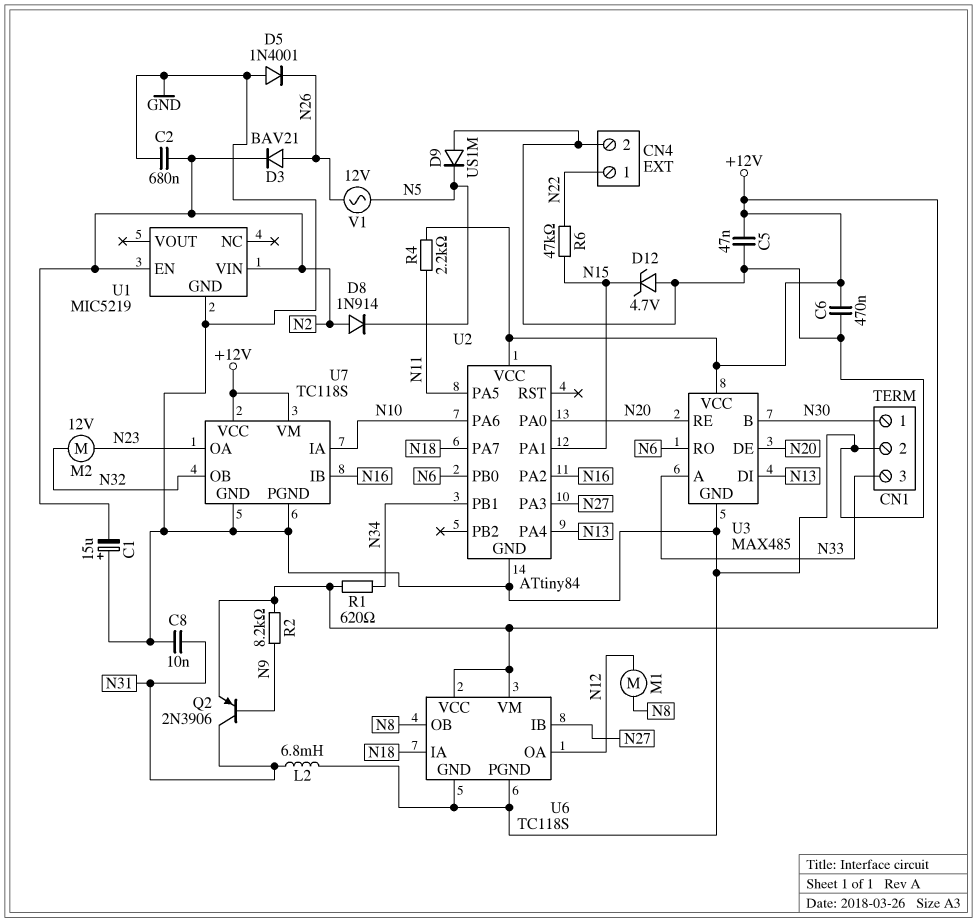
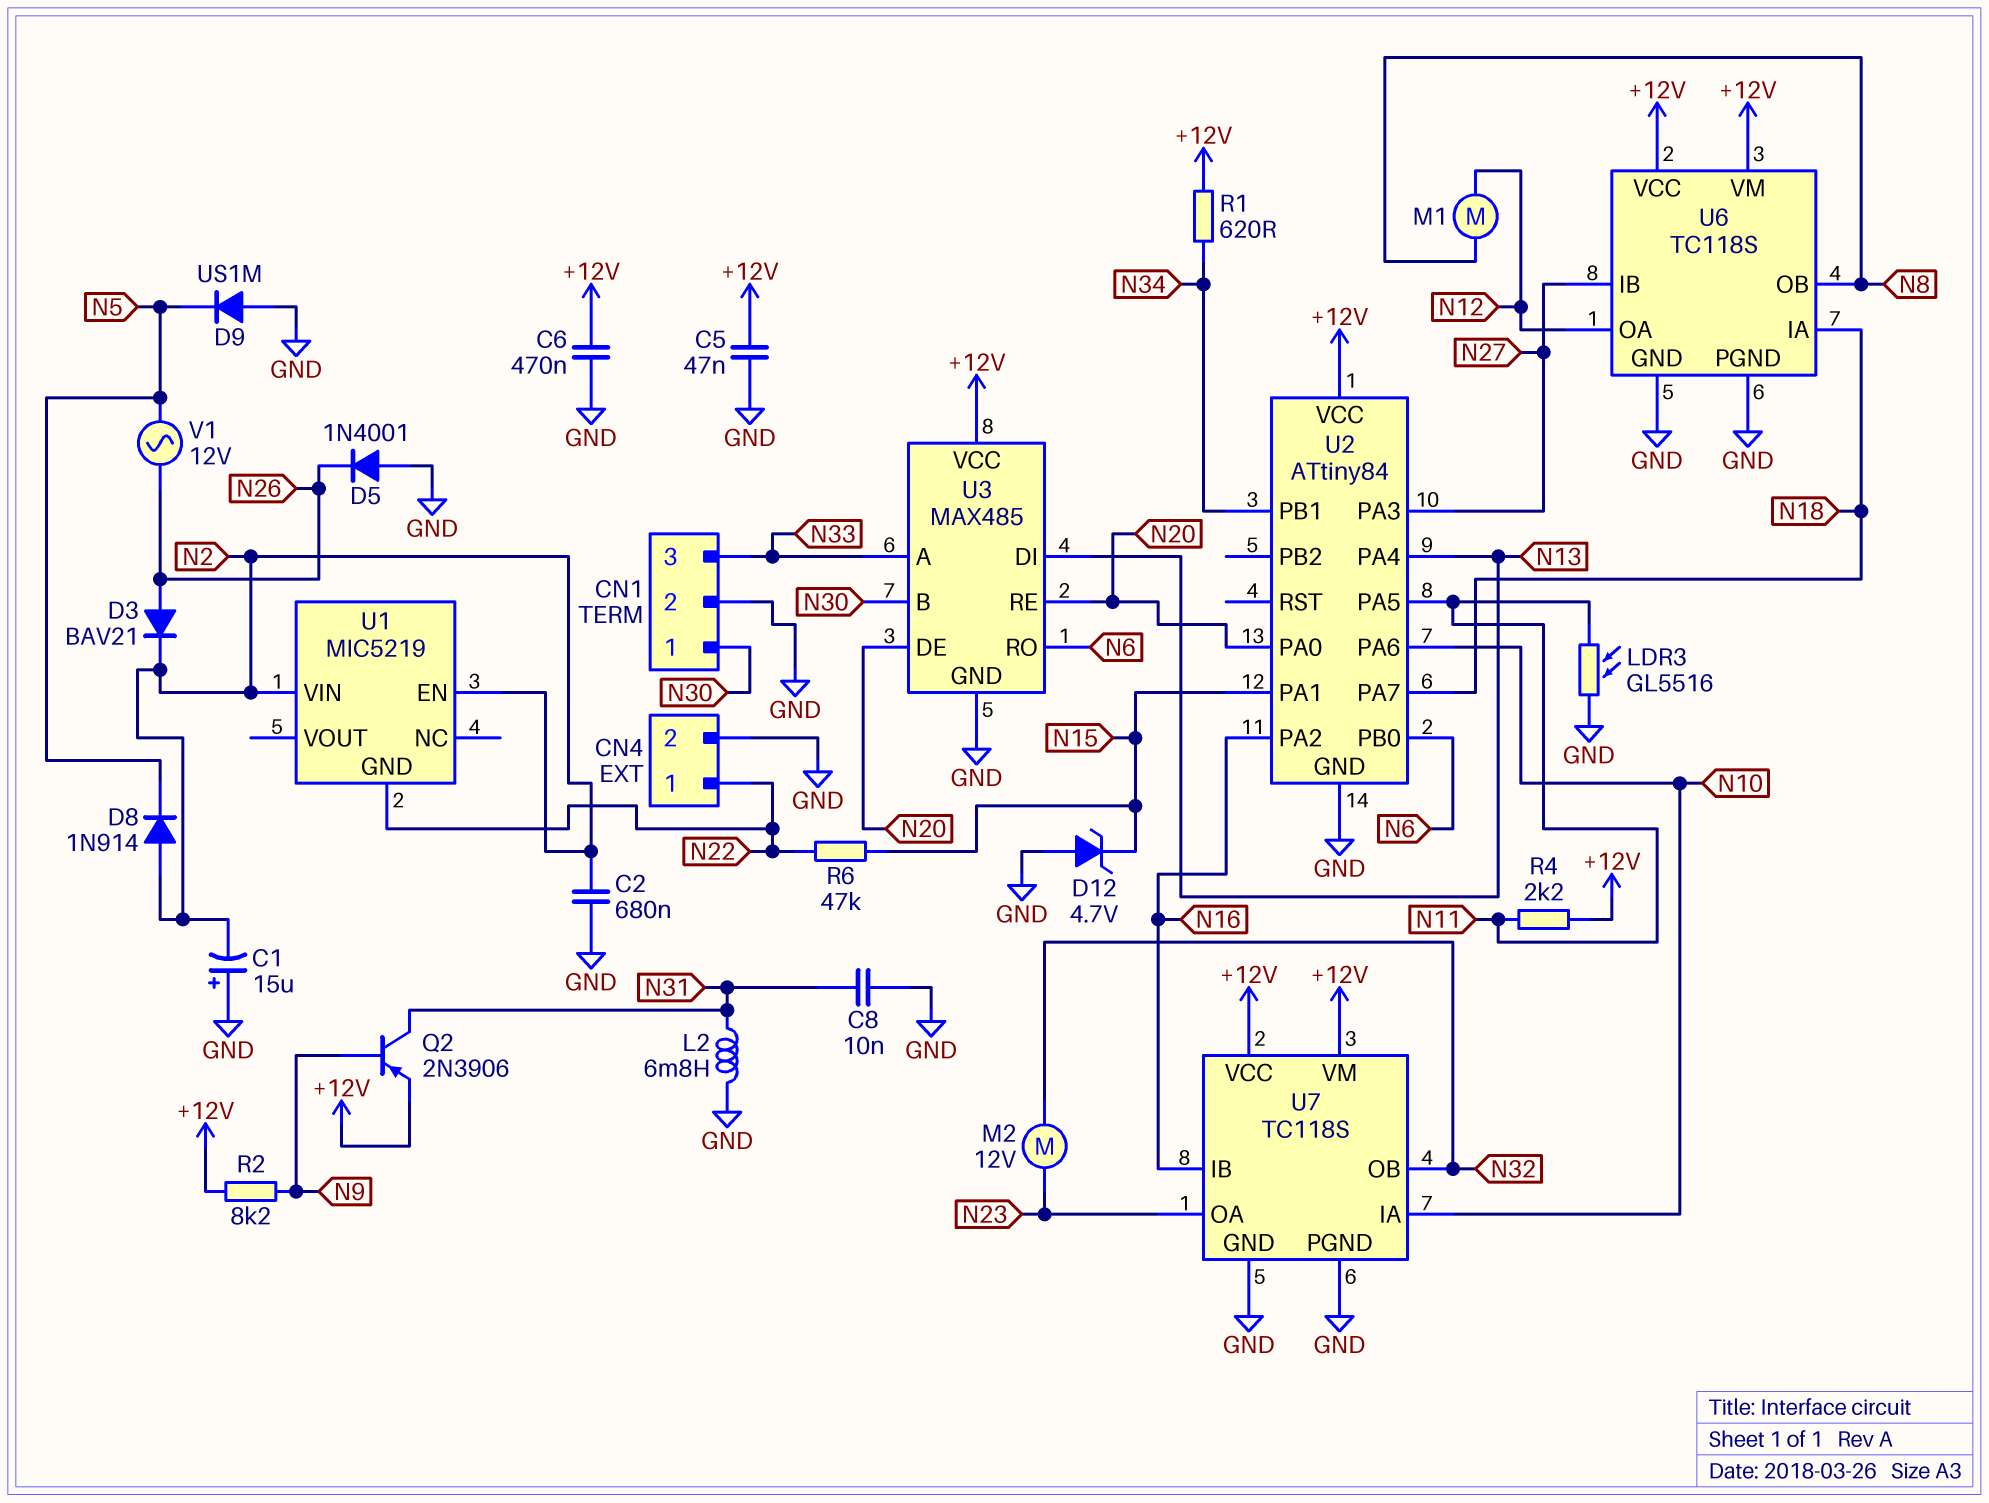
LDR3: none -> GL5516 (GND, N11)
U1 pin GND: GND -> N22

